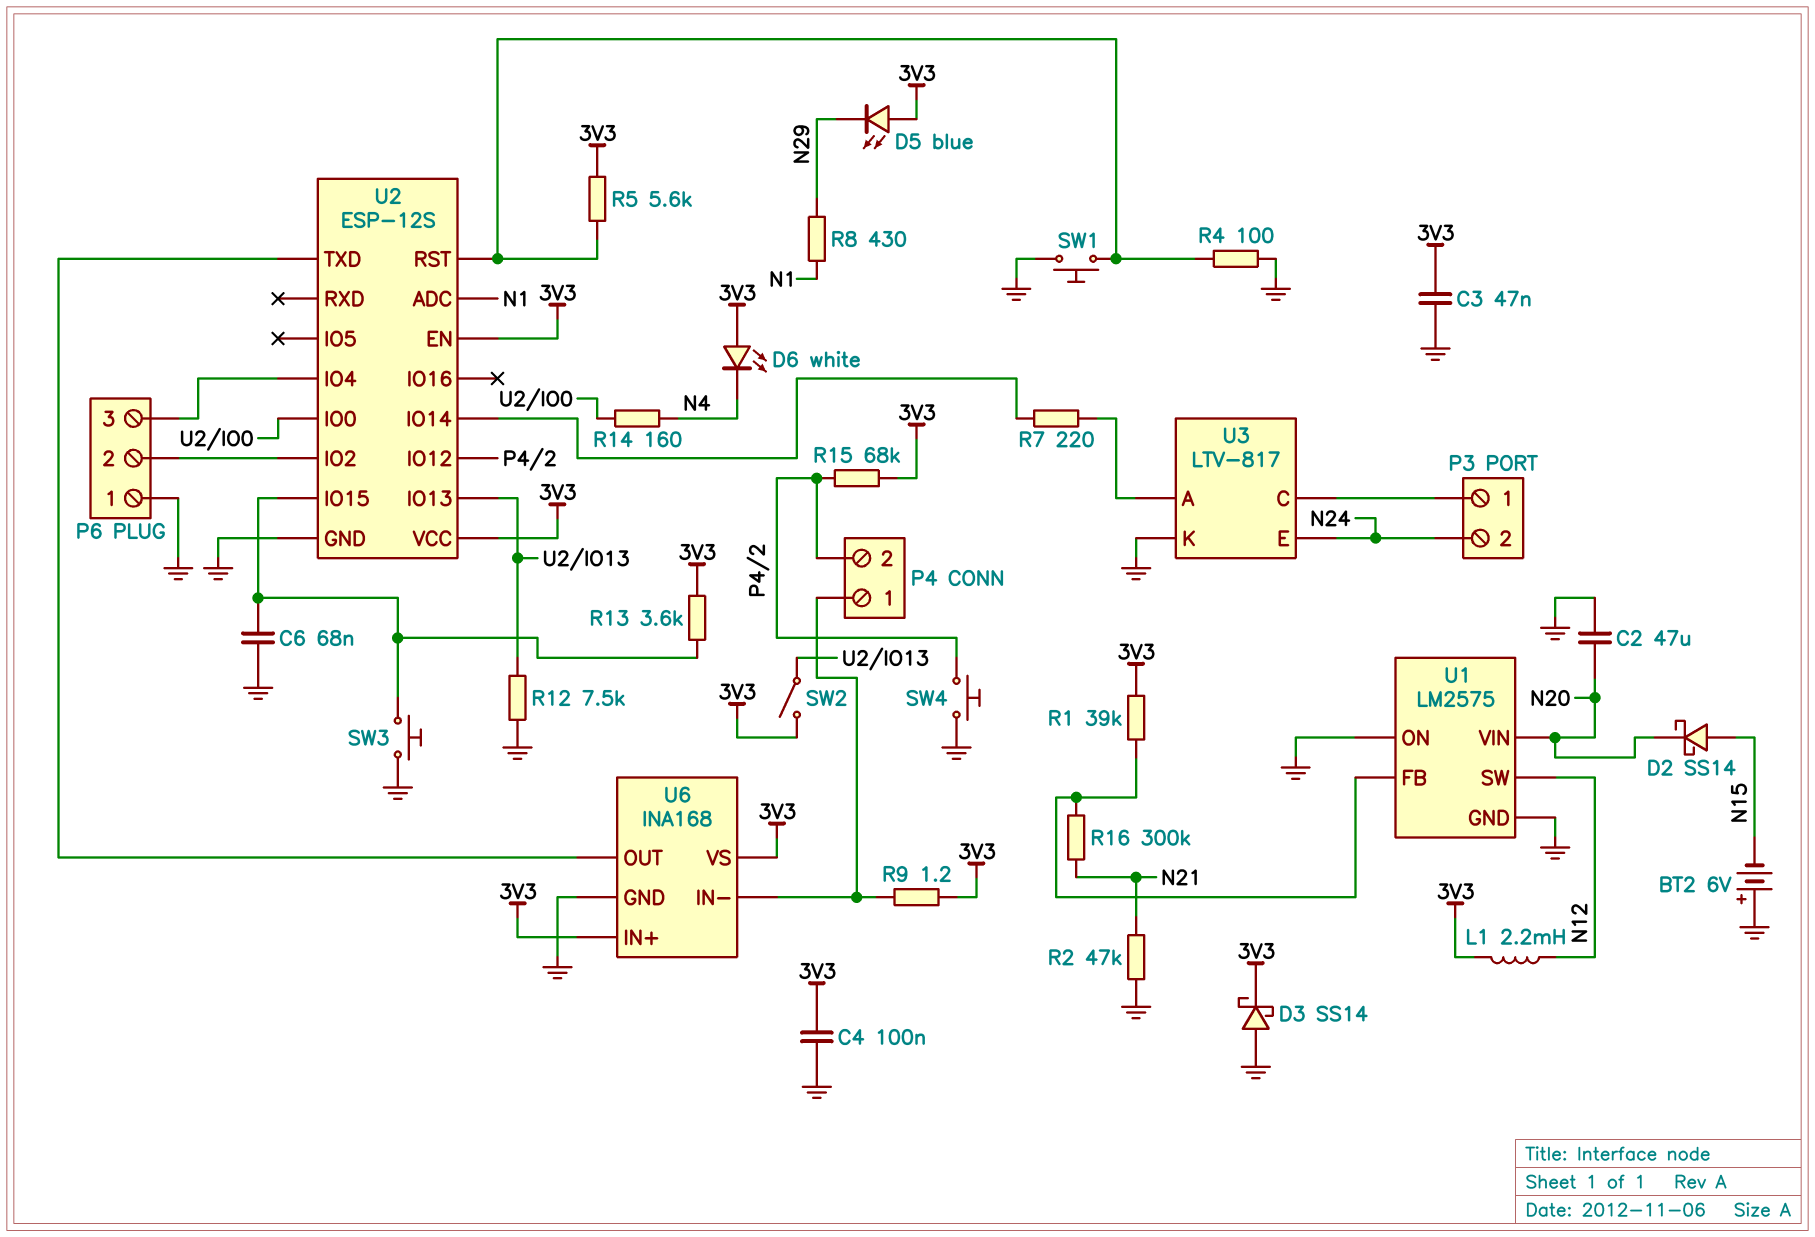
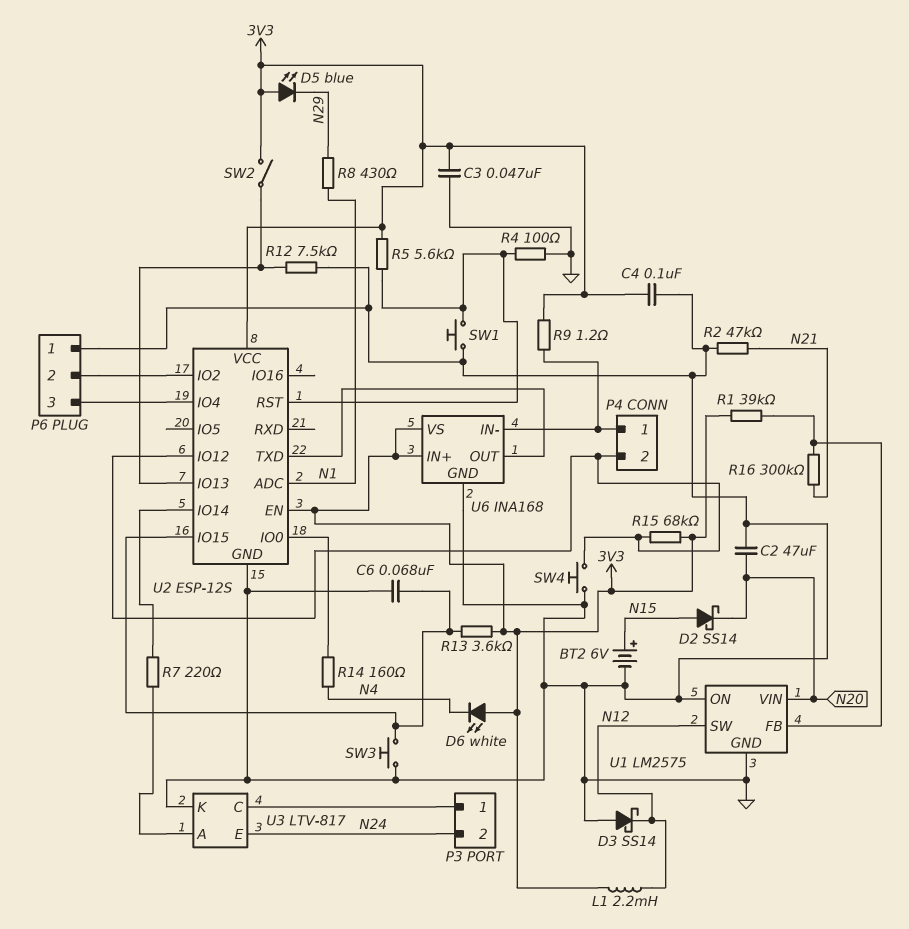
BT2: 6V (plus GND, minus N15) -> 6V (plus N15, minus GND)
D3: schottky SS14 (A GND, K 3V3) -> schottky SS14 (A GND, K N12)

